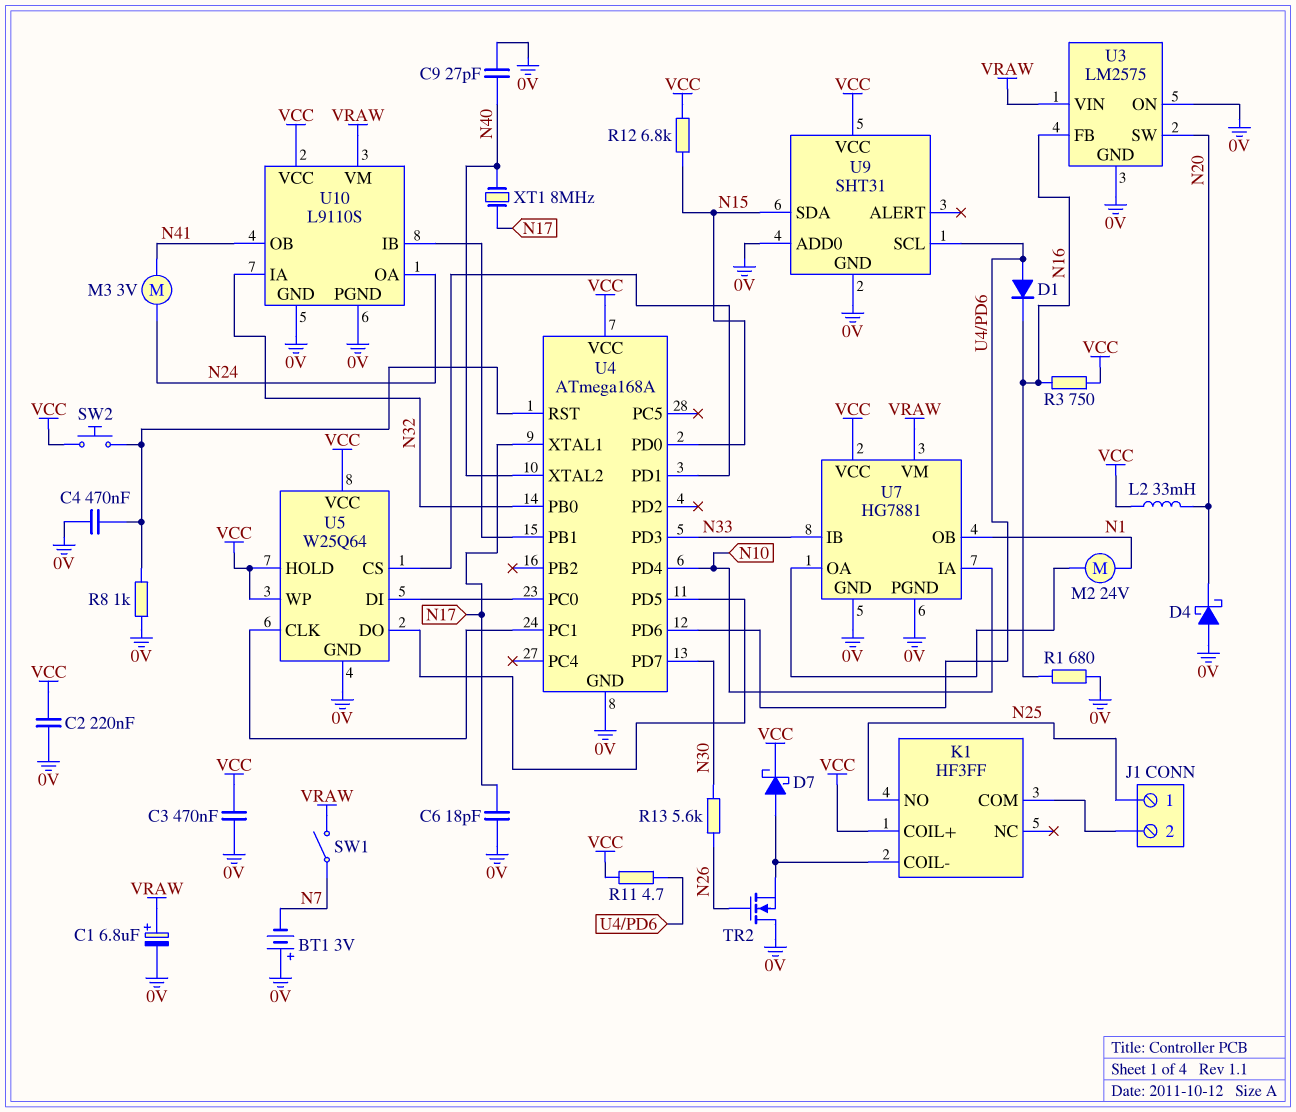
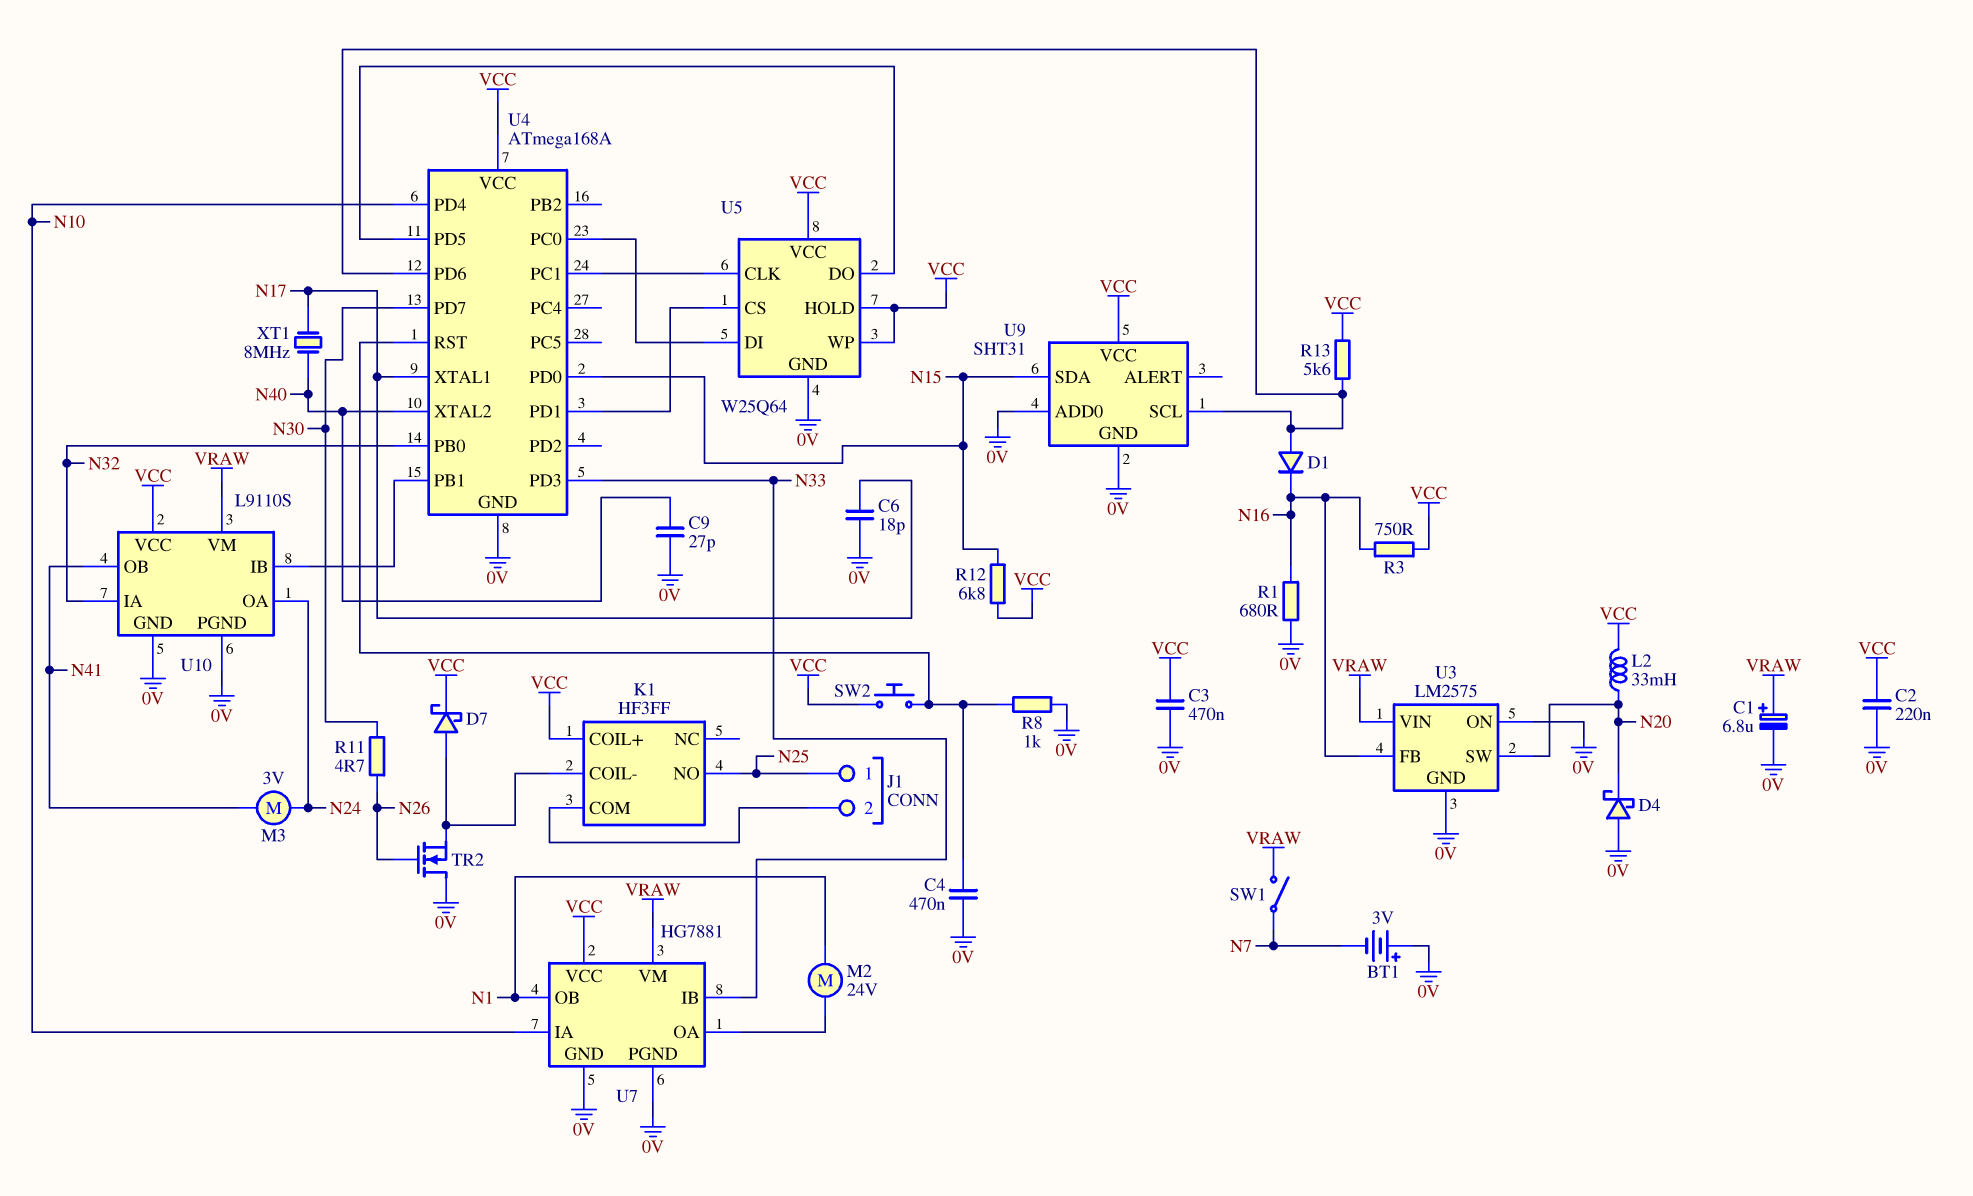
R11: 4.7 (U4/PD6, VCC) -> 4.7 (N26, N30)
R13: 5.6k (N26, N30) -> 5.6k (U4/PD6, VCC)

